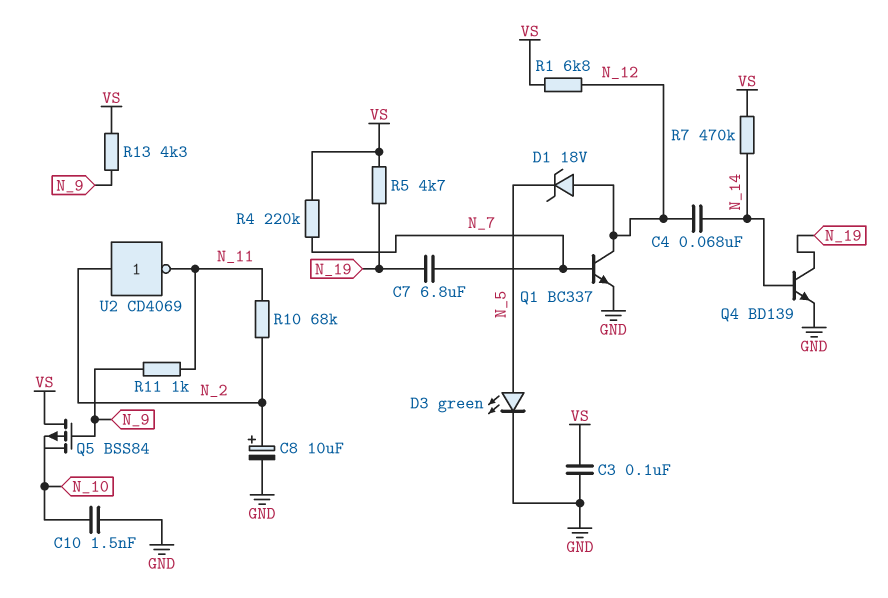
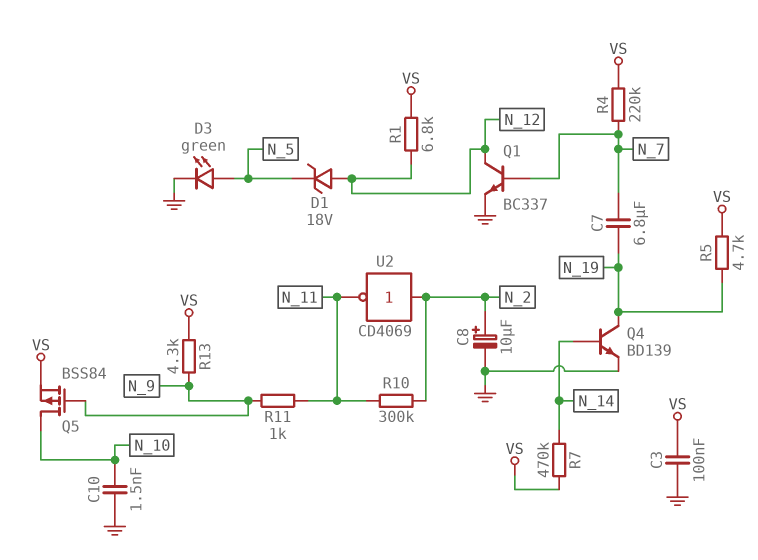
C4: 68nF (N_12, N_14) -> none
Q5: PMOS BSS84 (G N_9, D VS, S N_10) -> PMOS BSS84 (G N_9, D N_10, S VS)
R10: 68k (N_2, N_11) -> 300k (N_2, N_11)

